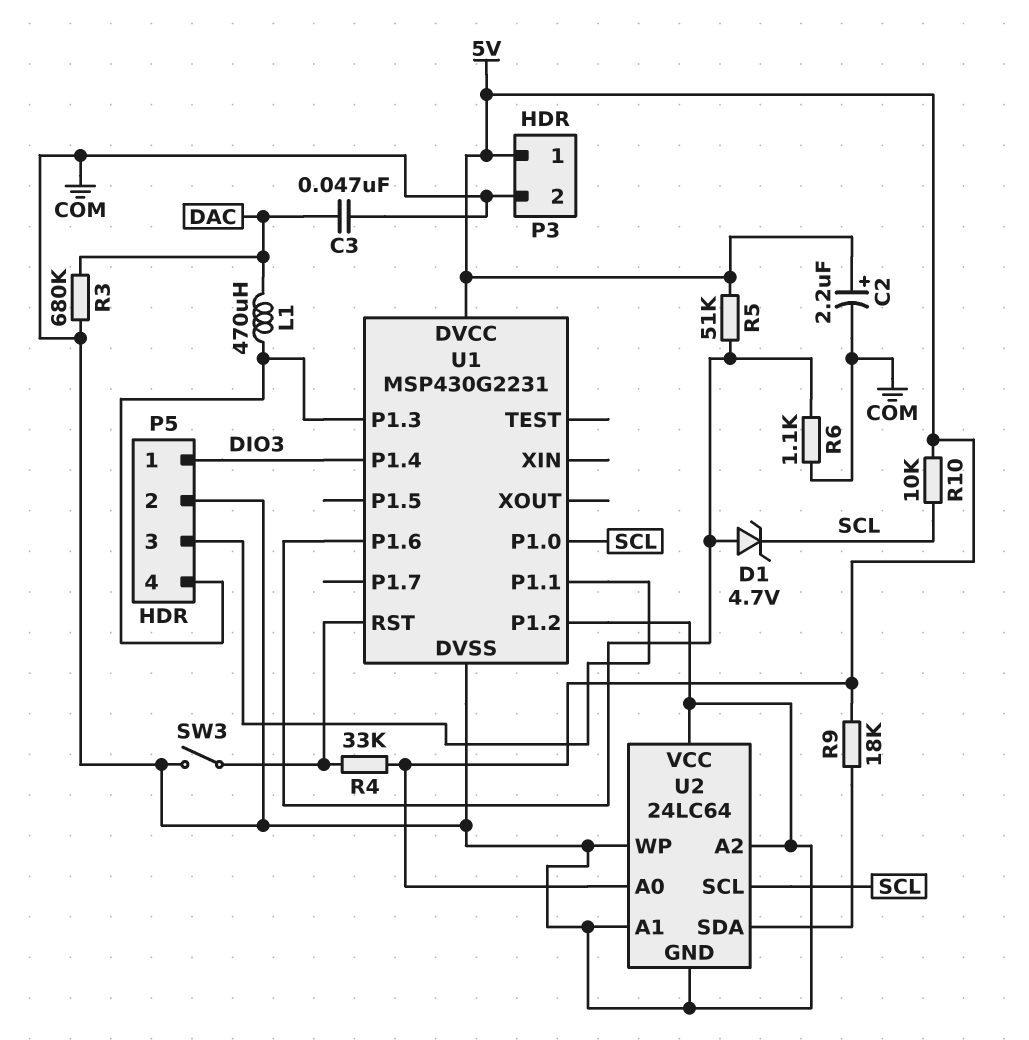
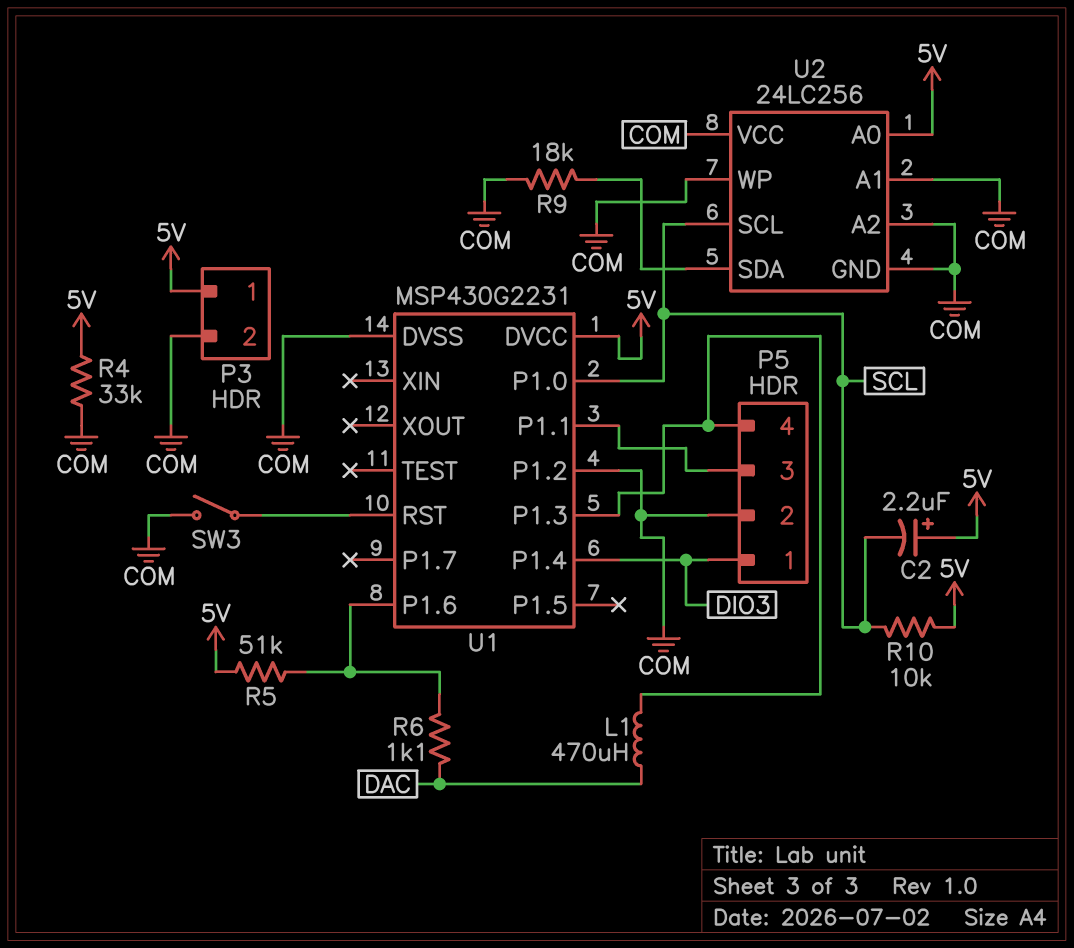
C2: 2.2uF (plus 5V, minus COM) -> 2.2uF (plus 5V, minus SCL)
C3: 47nF (COM, DAC) -> none
D1: zener 4.7V (A U1/P1.6, K SCL) -> none
R3: 680k (COM, DAC) -> none
R4: 33k (5V, U1/RST) -> 33k (5V, COM)
R6: 1.1k (COM, U1/P1.6) -> 1.1k (DAC, U1/P1.6)
R9: 18k (5V, U2/SDA) -> 18k (COM, U2/SDA)
U2: 24LC64 -> 24LC256

